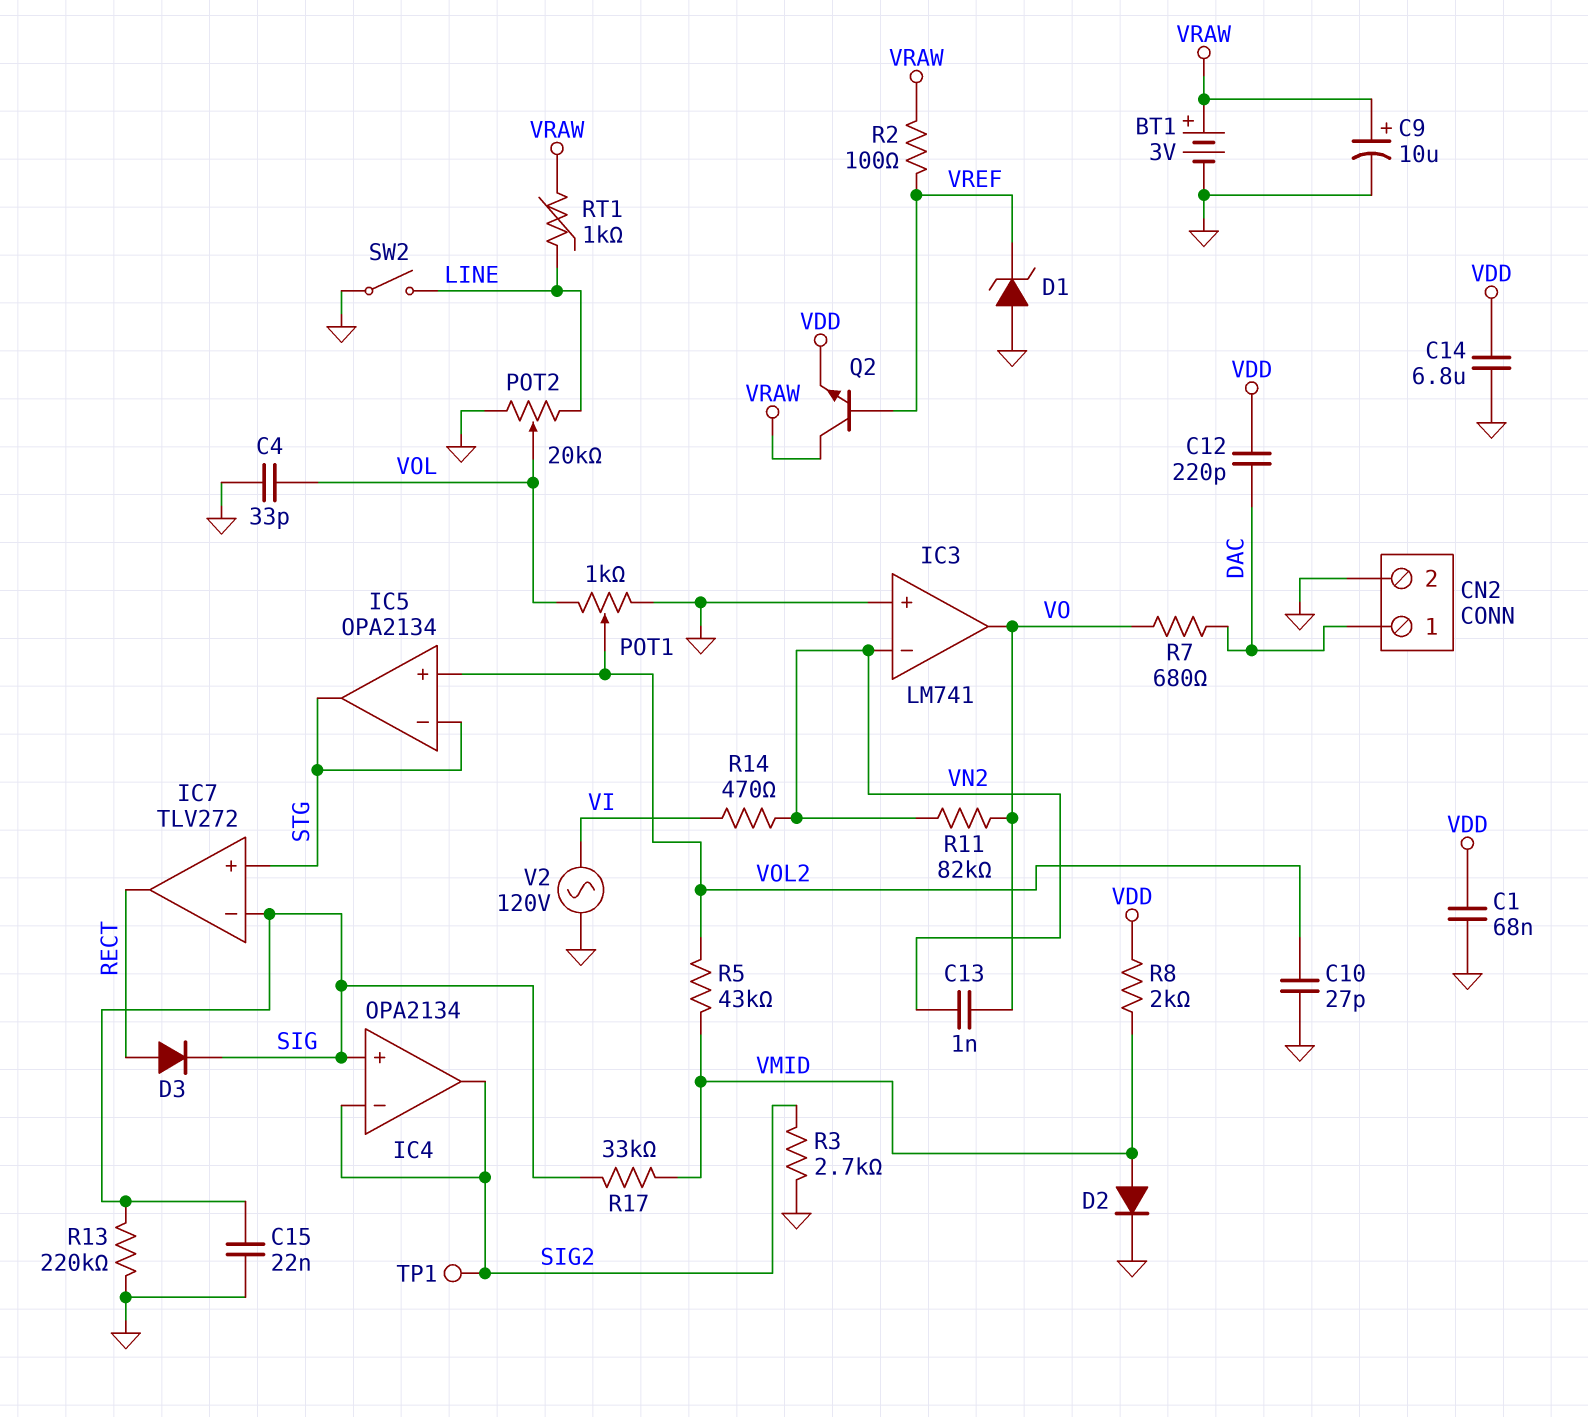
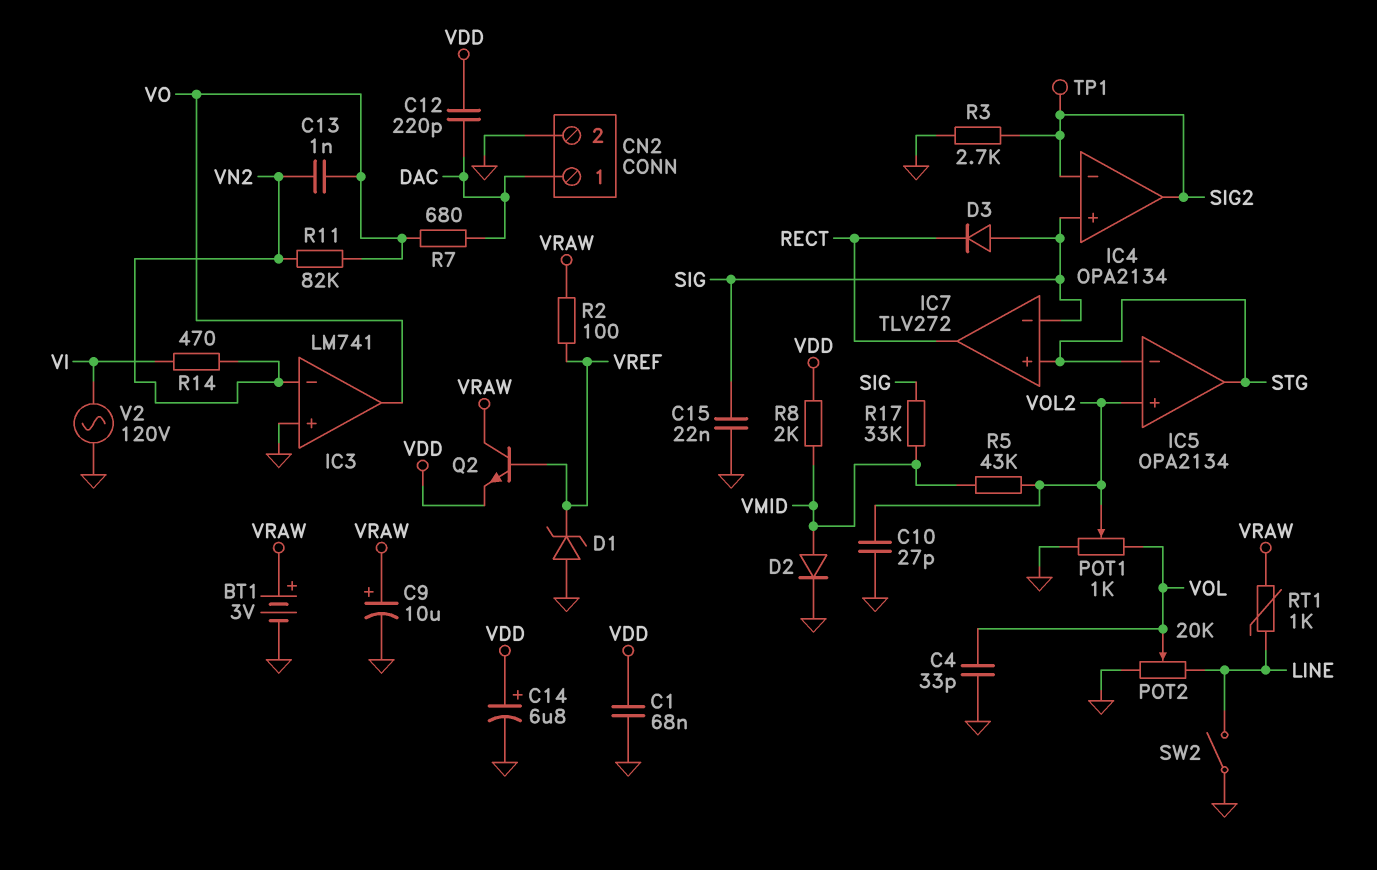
C14: 6.8uF (GND, VDD) -> 6.8uF (plus VDD, minus GND)
D3: diode (A RECT, K SIG) -> diode (A SIG, K RECT)
R13: 220k (GND, SIG) -> none

